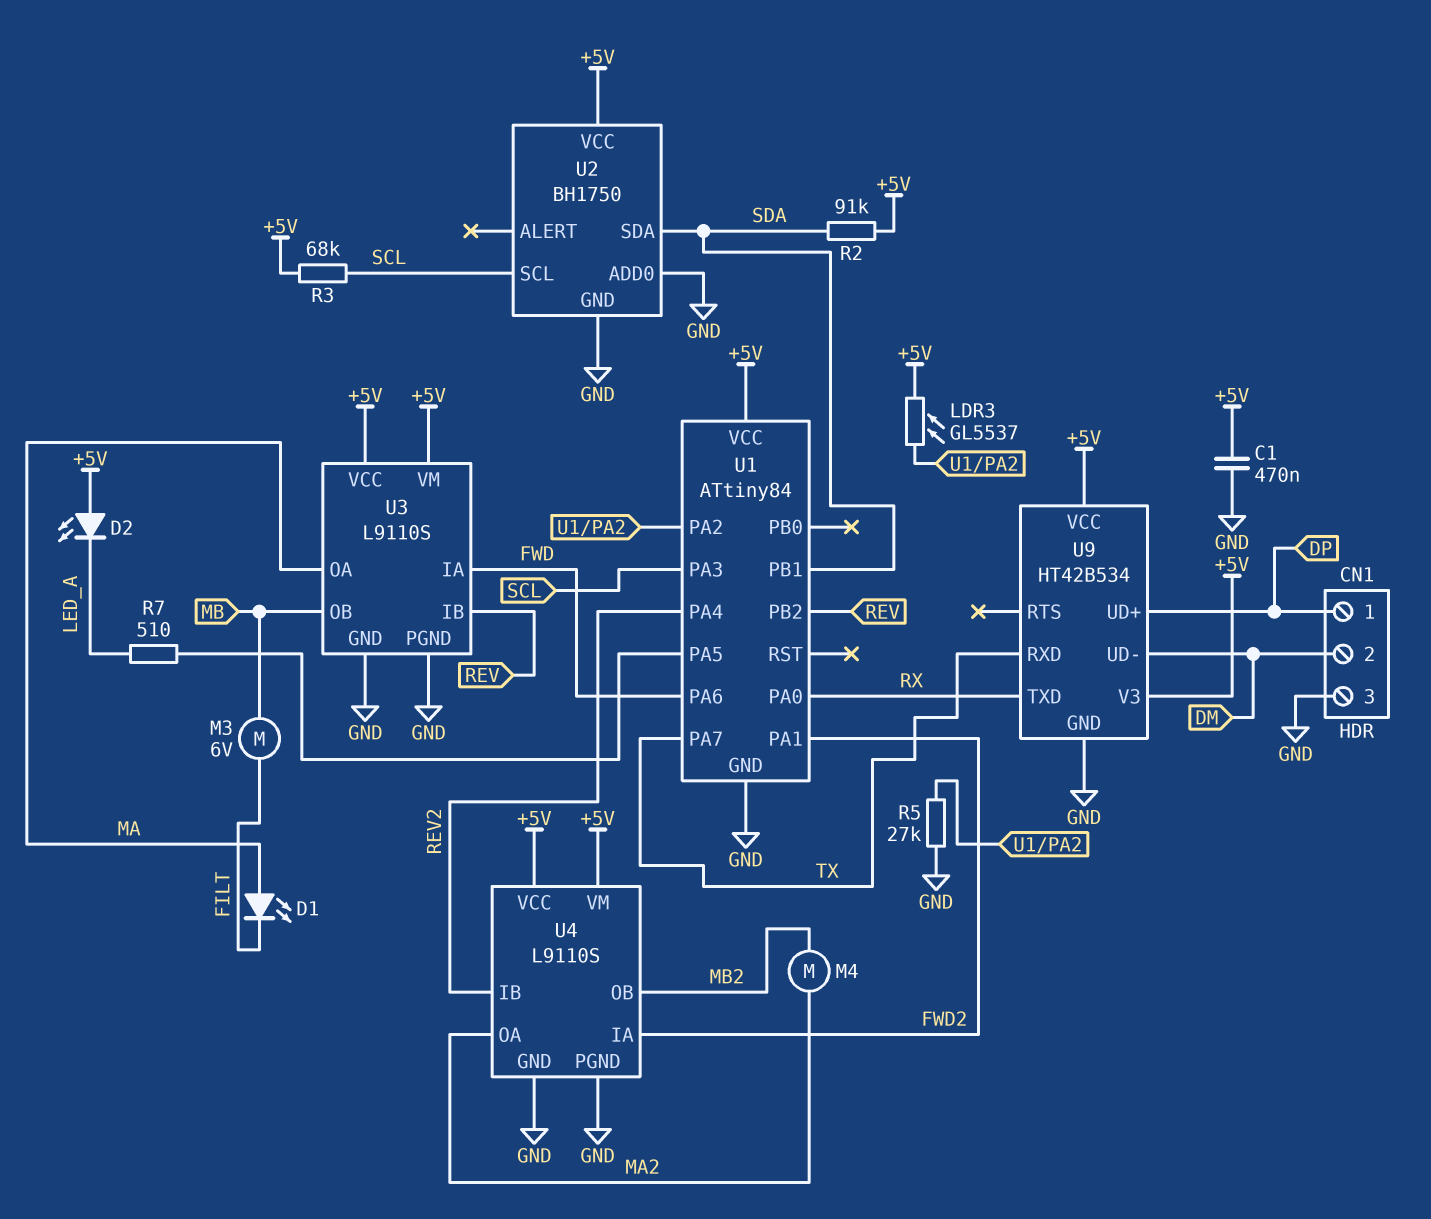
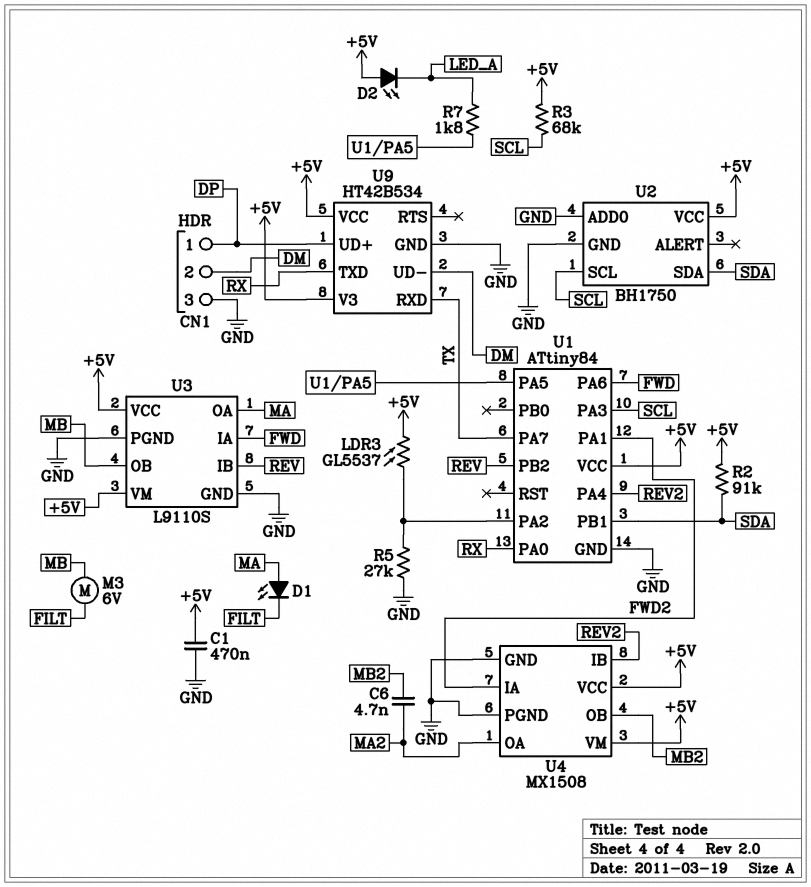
C6: none -> 4.7nF (MA2, MB2)
M4: motor (MA2, MB2) -> none
R7: 510 (LED_A, U1/PA5) -> 1.8k (LED_A, U1/PA5)
U4: L9110S -> MX1508

